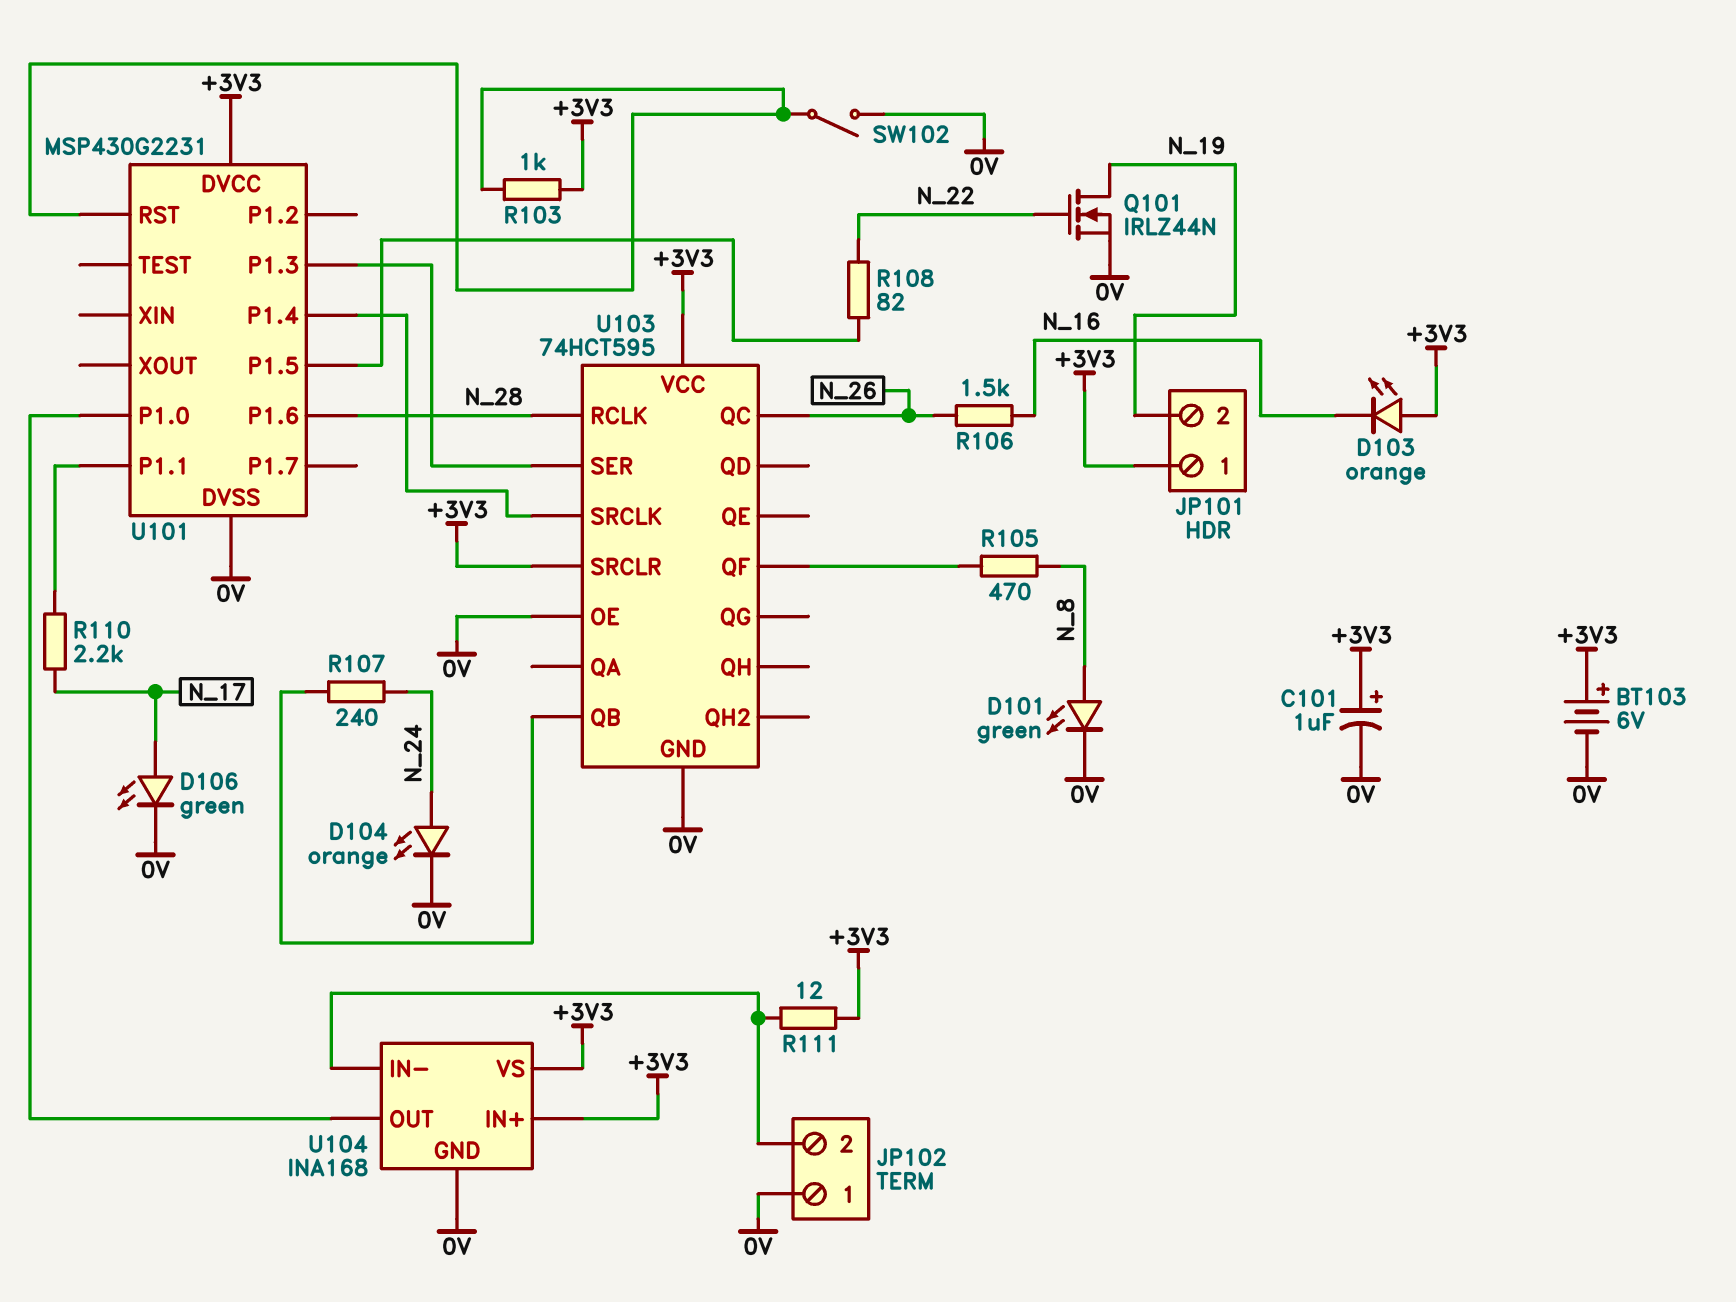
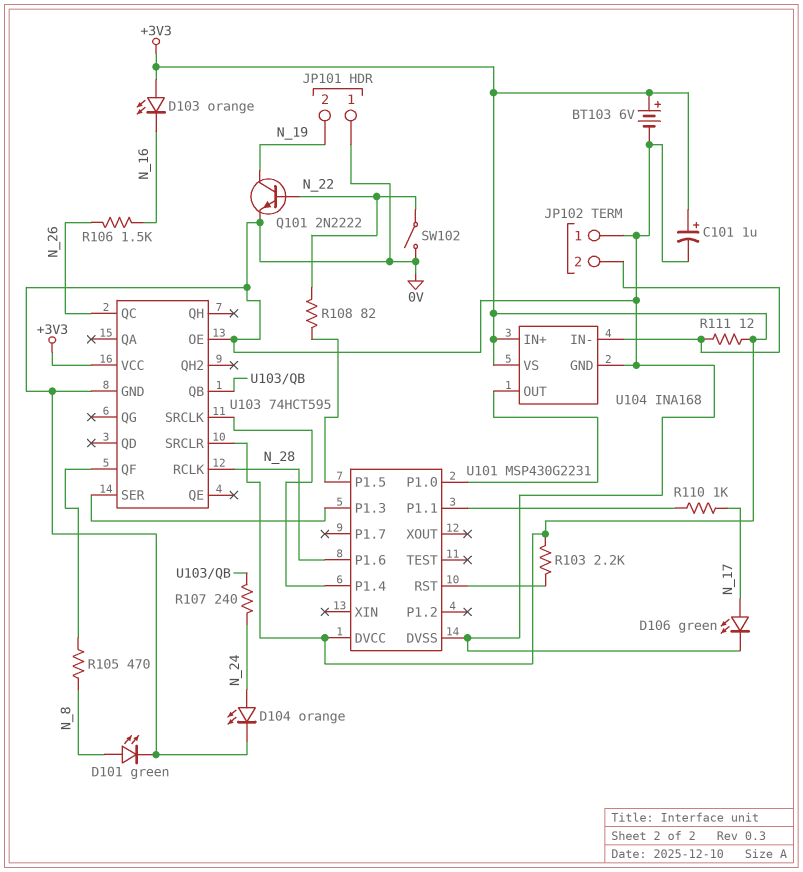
JP101 pin 1: +3V3 -> 0V
Q101: NMOS IRLZ44N (G N_22, D N_19, S 0V) -> NPN 2N2222 (B N_22, C N_19, E 0V)
R103: 1k (+3V3, U101/RST) -> 2.2k (+3V3, U101/RST)
R110: 2.2k (N_17, U101/P1.1) -> 1k (N_17, U101/P1.1)
SW102: switch (0V, U101/RST) -> switch (0V, N_22)

